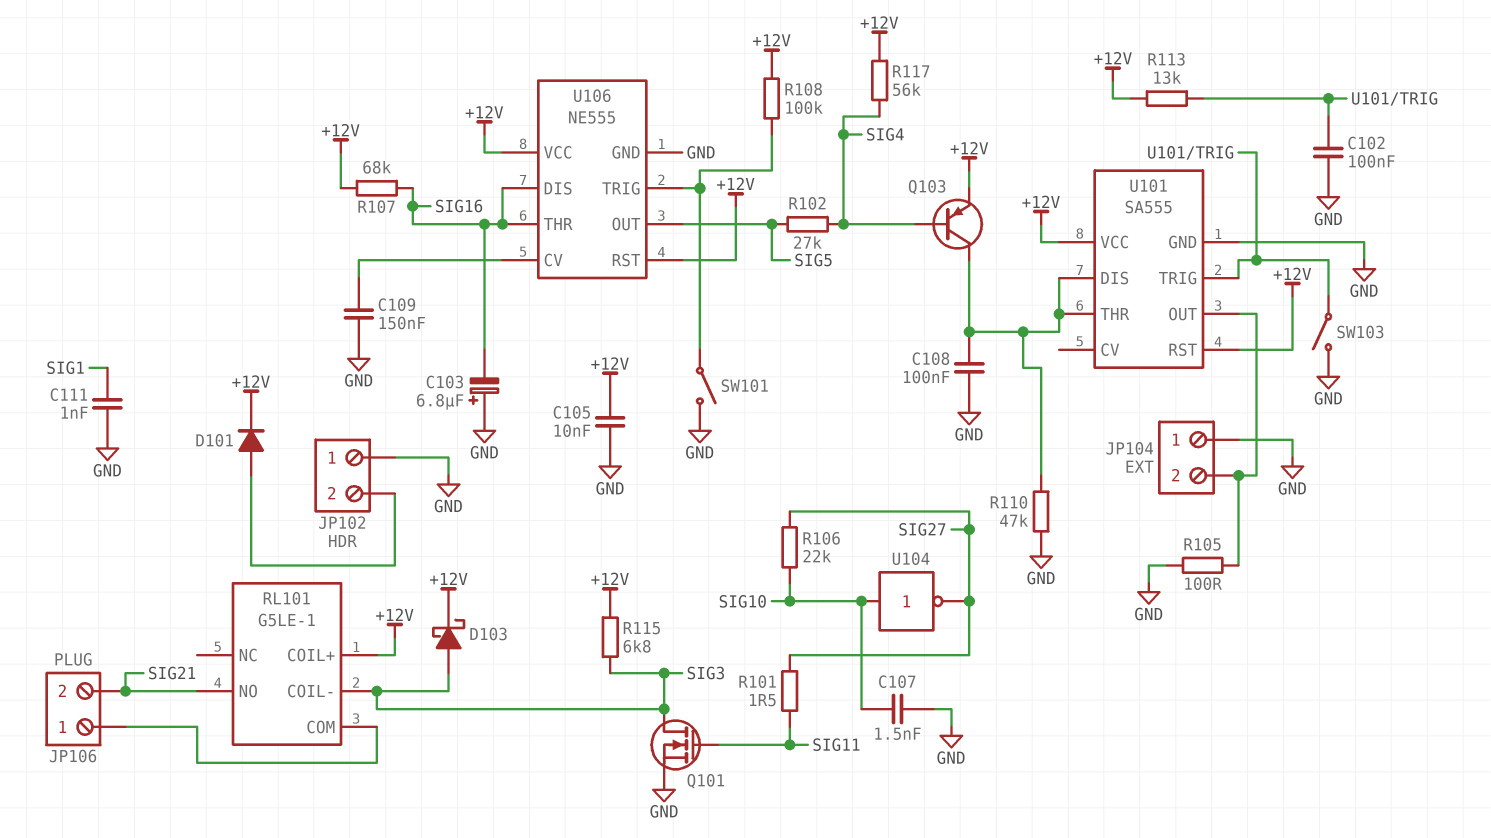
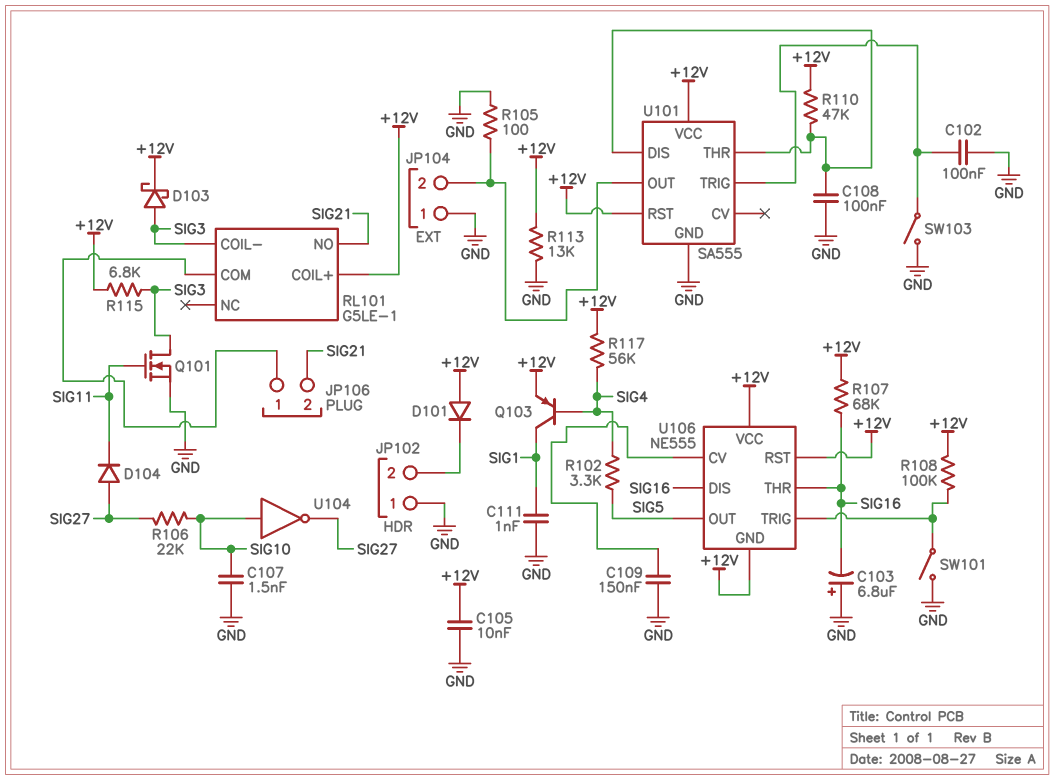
D101: diode (A JP102/2, K +12V) -> diode (A +12V, K JP102/2)
D104: none -> diode (A SIG27, K SIG11)
Q103: PNP (B SIG4, C U101/DIS, E +12V) -> PNP (B SIG4, C SIG1, E +12V)
R101: 1.5 (SIG11, SIG27) -> none
R102: 27k (SIG4, SIG5) -> 3.3k (SIG4, SIG5)
R110: 47k (GND, U101/DIS) -> 47k (+12V, U101/DIS)
R113: 13k (+12V, U101/TRIG) -> 13k (+12V, GND)
U106 pin GND: GND -> +12V

